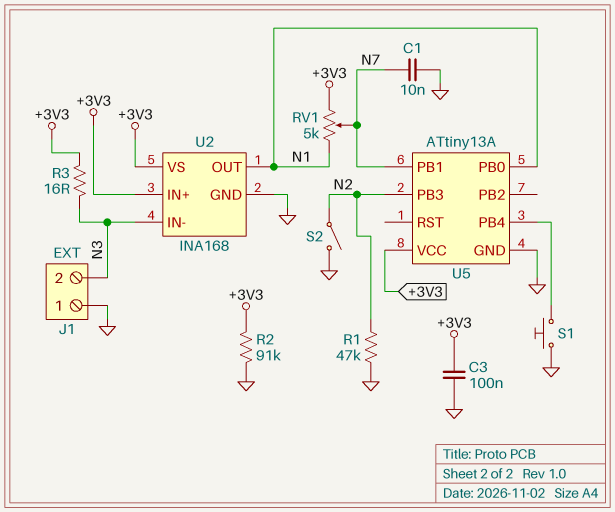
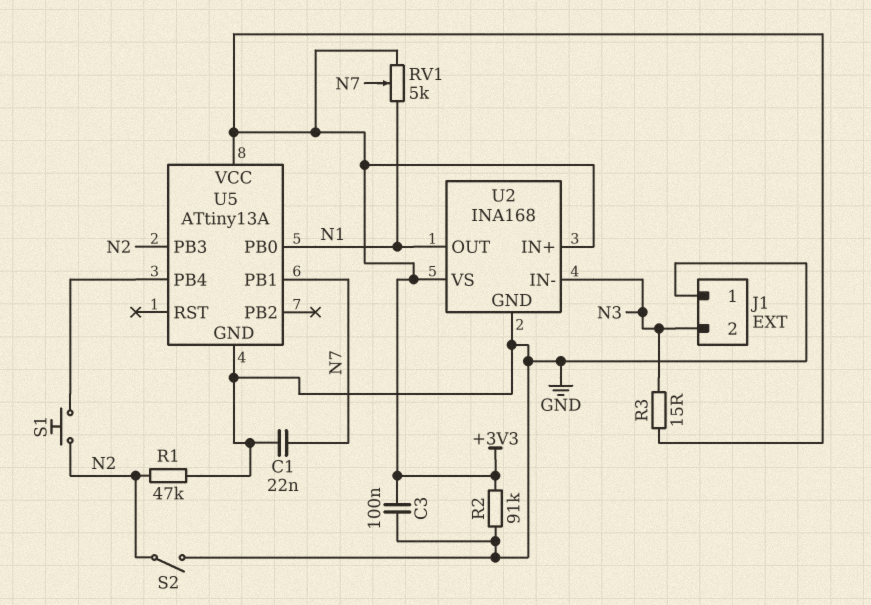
C1: 10nF (GND, N7) -> 22nF (GND, N7)
R3: 16 (+3V3, N3) -> 15 (+3V3, N3)
S1: button (GND, U5/PB4) -> button (N2, U5/PB4)

